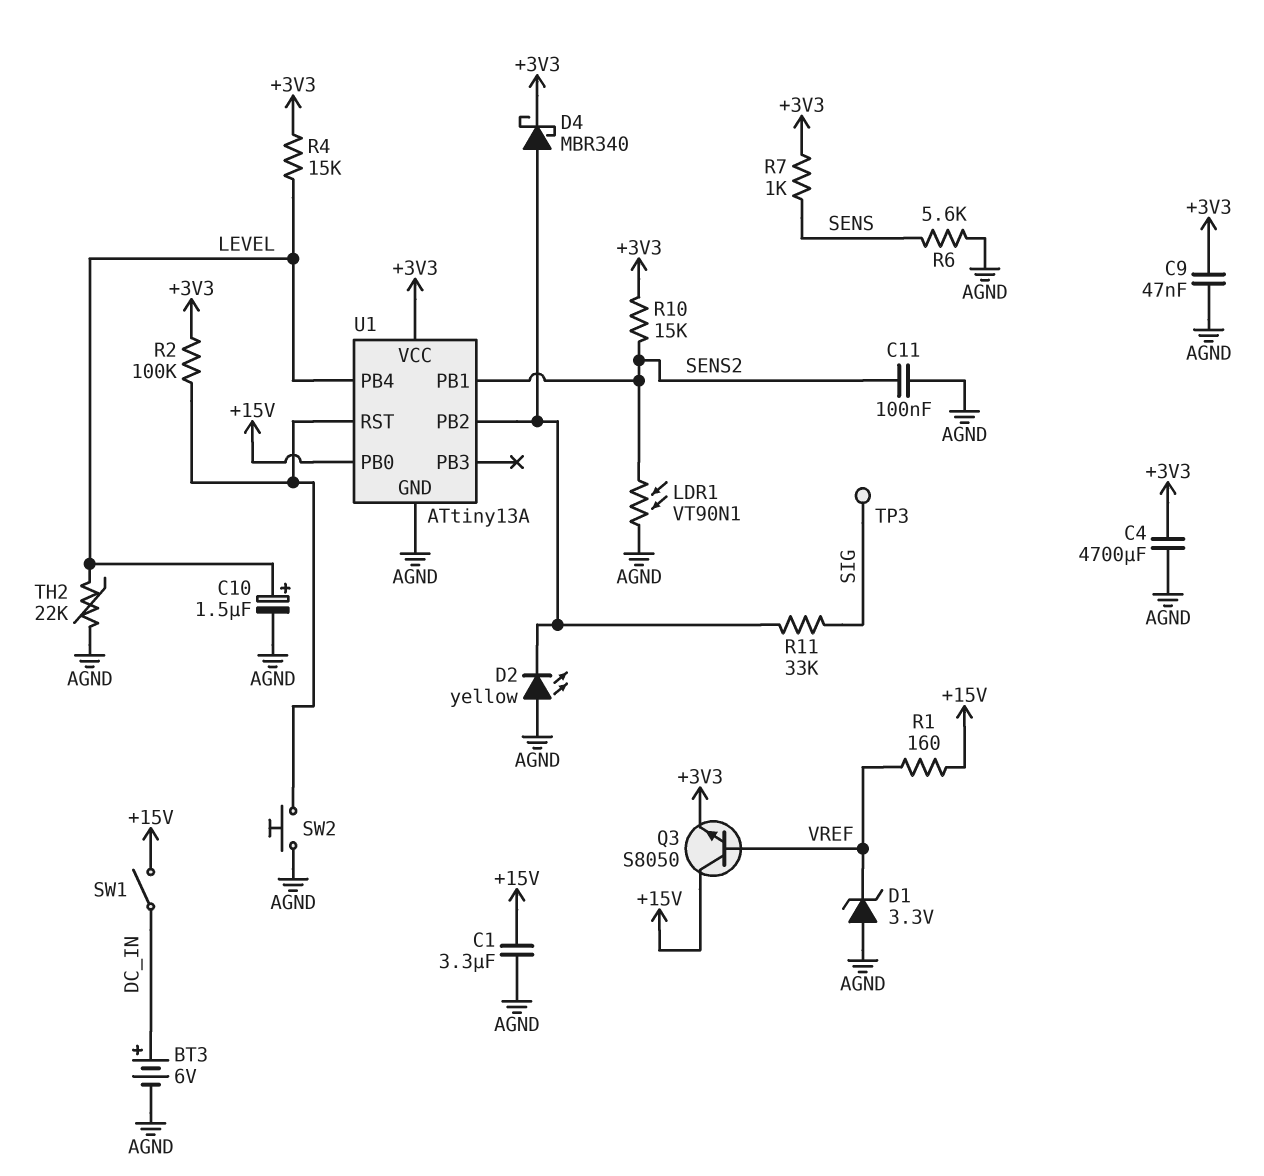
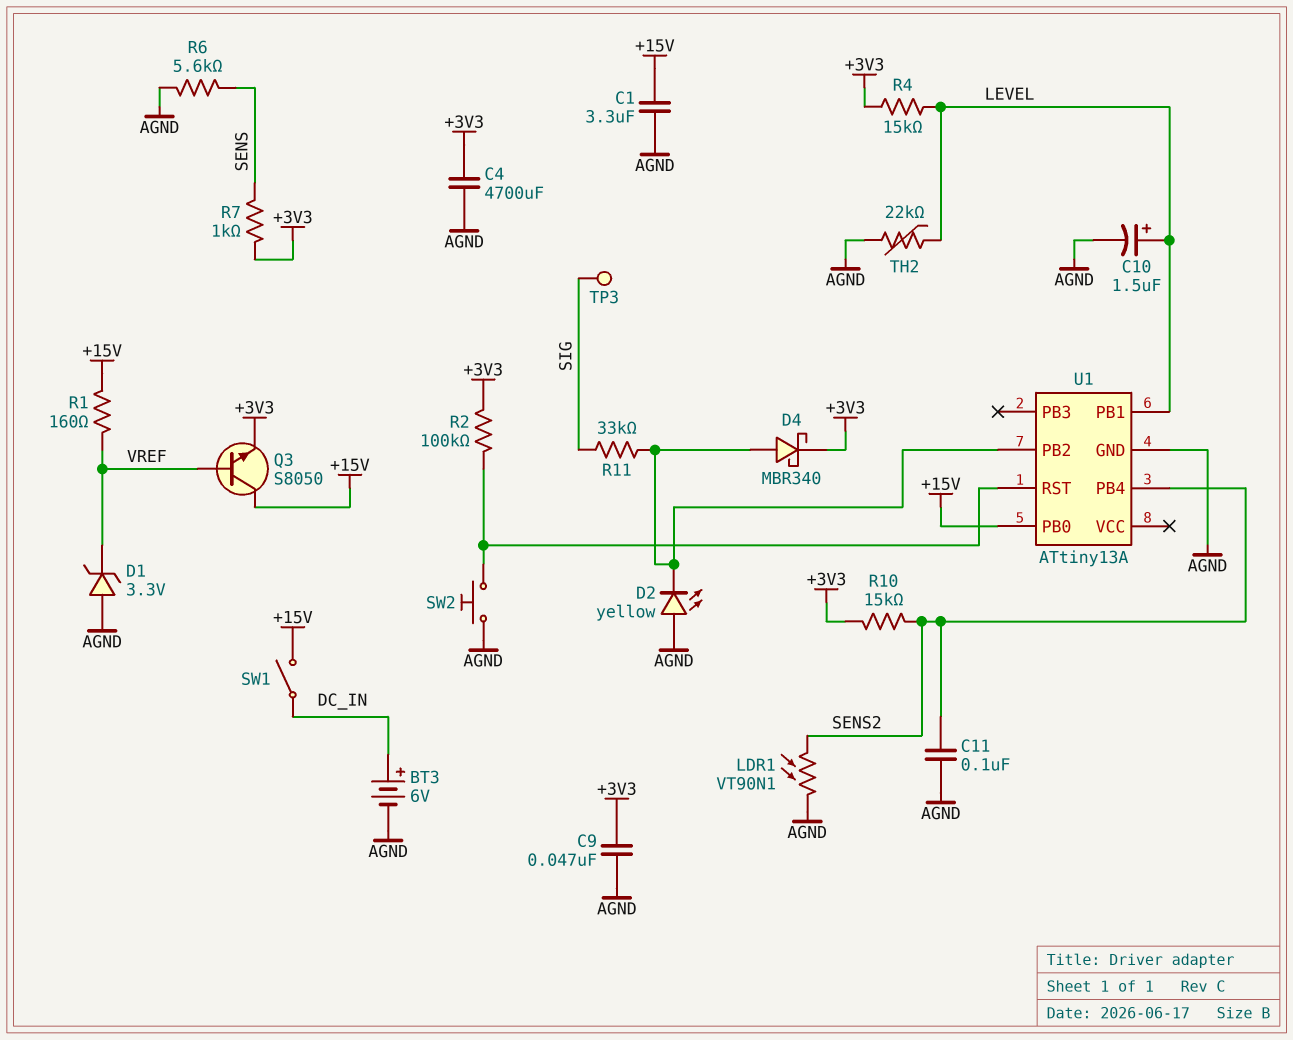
U1 pin PB1: SENS2 -> LEVEL
U1 pin PB4: LEVEL -> SENS2
U1 pin VCC: +3V3 -> none

